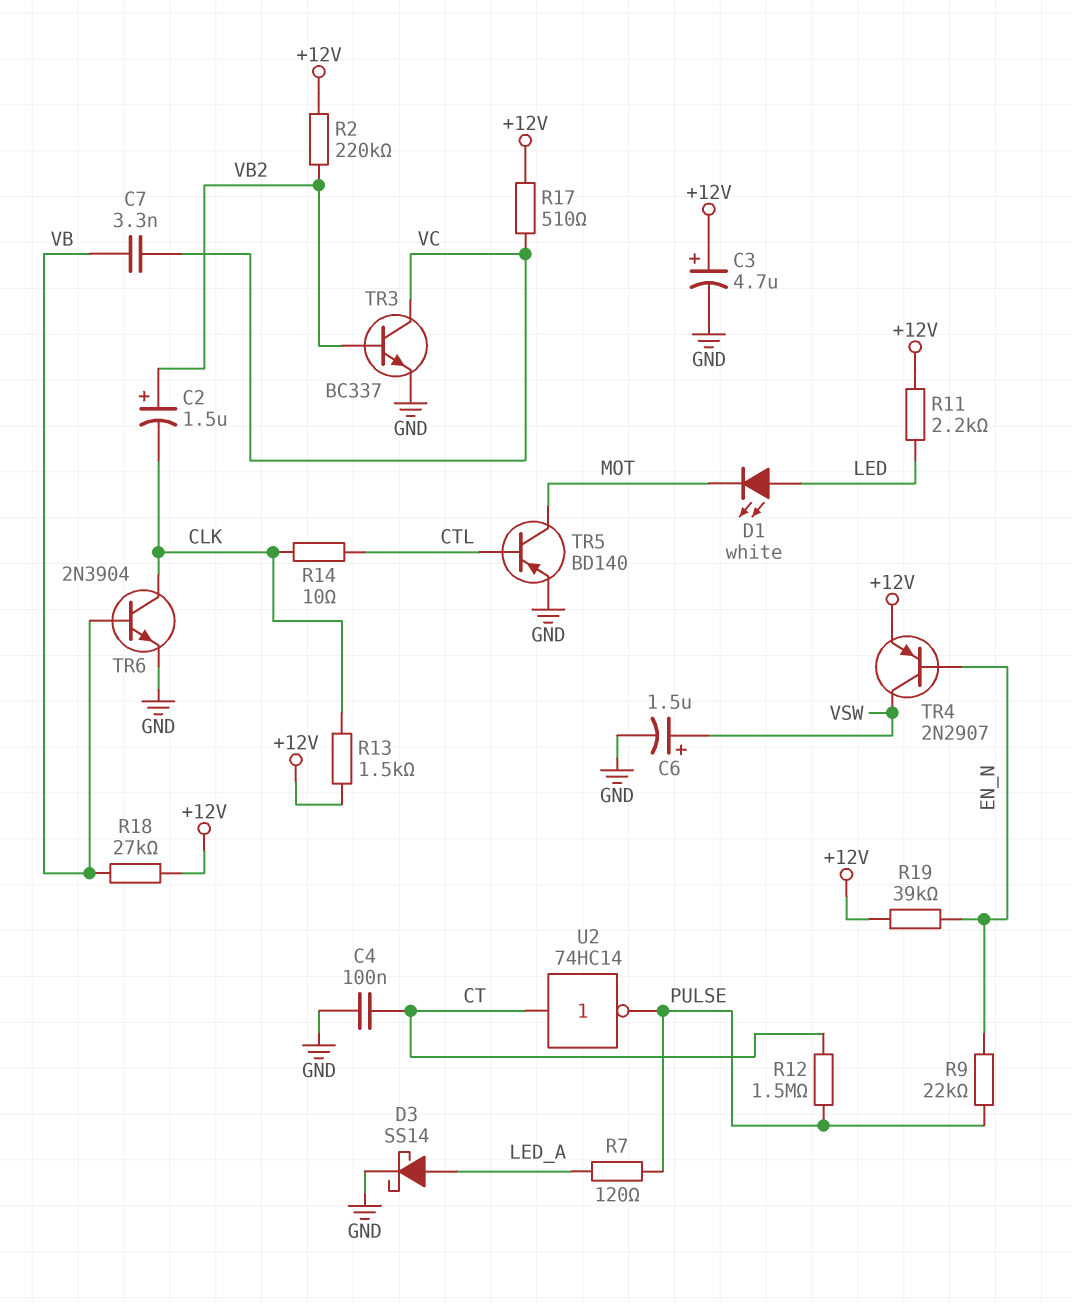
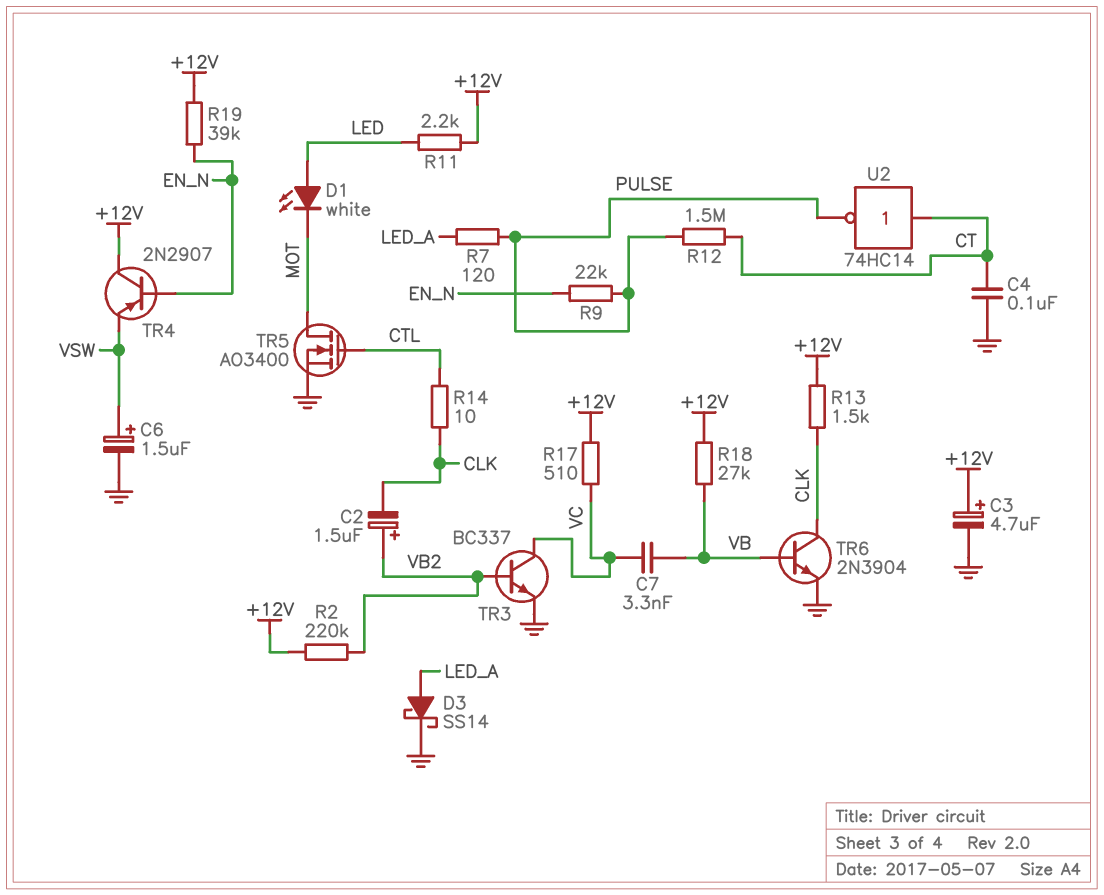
TR4: PNP 2N2907 (B EN_N, C VSW, E +12V) -> PNP 2N2907 (B EN_N, C +12V, E VSW)
TR5: PNP BD140 (B CTL, C MOT, E GND) -> NMOS AO3400 (G CTL, D MOT, S GND)

